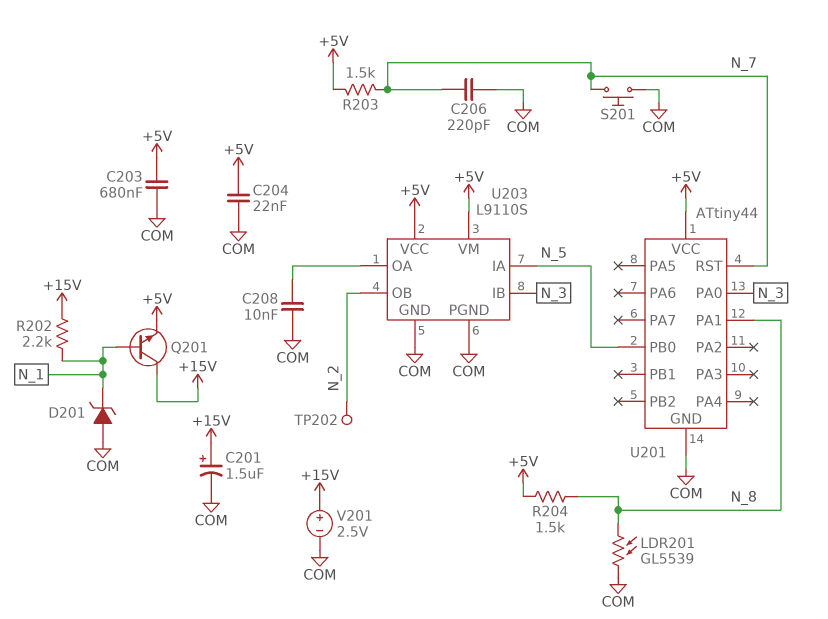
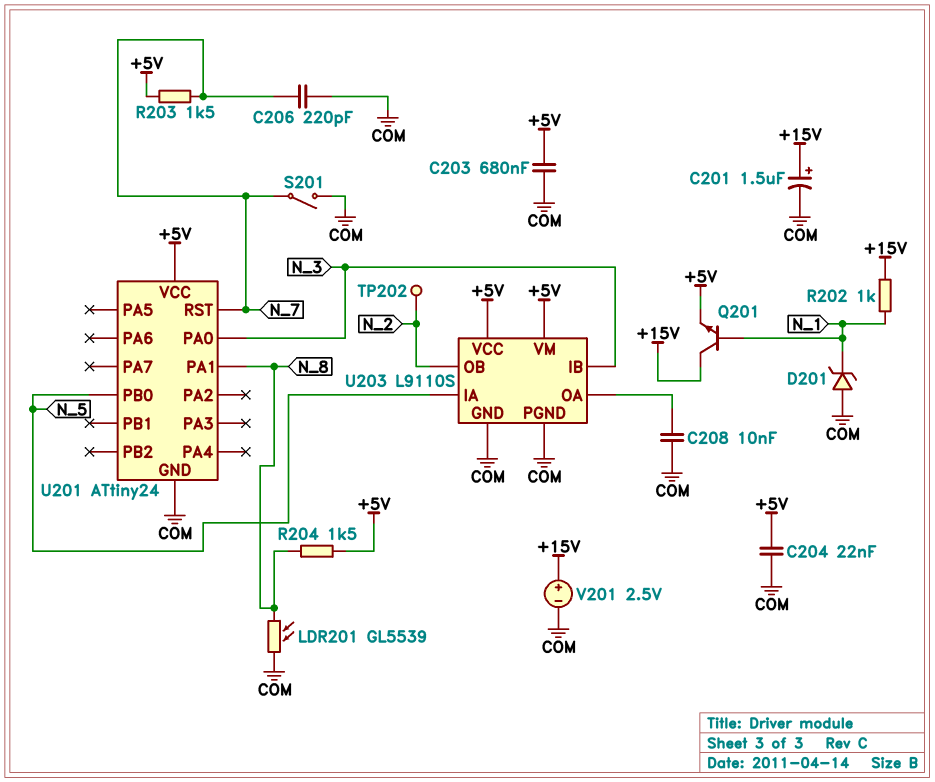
R202: 2.2k (+15V, N_1) -> 1k (+15V, N_1)
S201: button (COM, N_7) -> switch (COM, N_7)
U201: ATtiny44 -> ATtiny24

